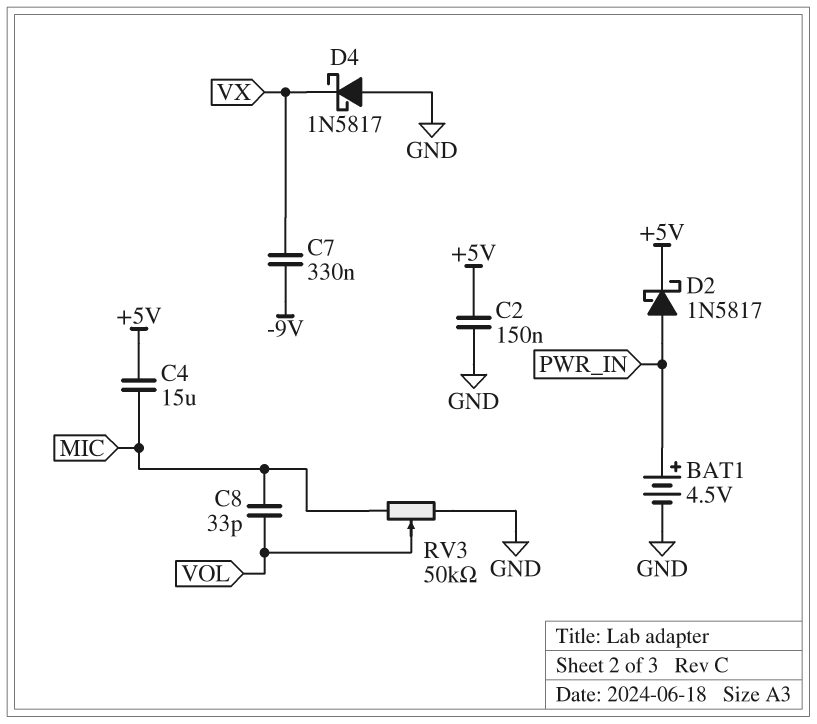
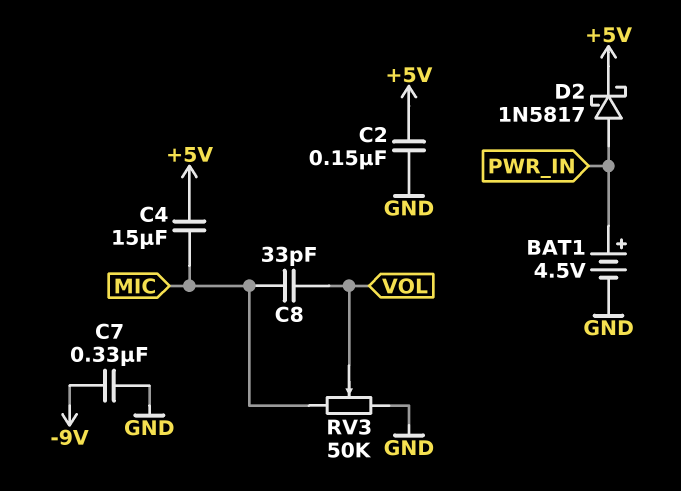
C7: 330nF (-9V, VX) -> 330nF (-9V, GND)
D4: schottky 1N5817 (A GND, K VX) -> none

